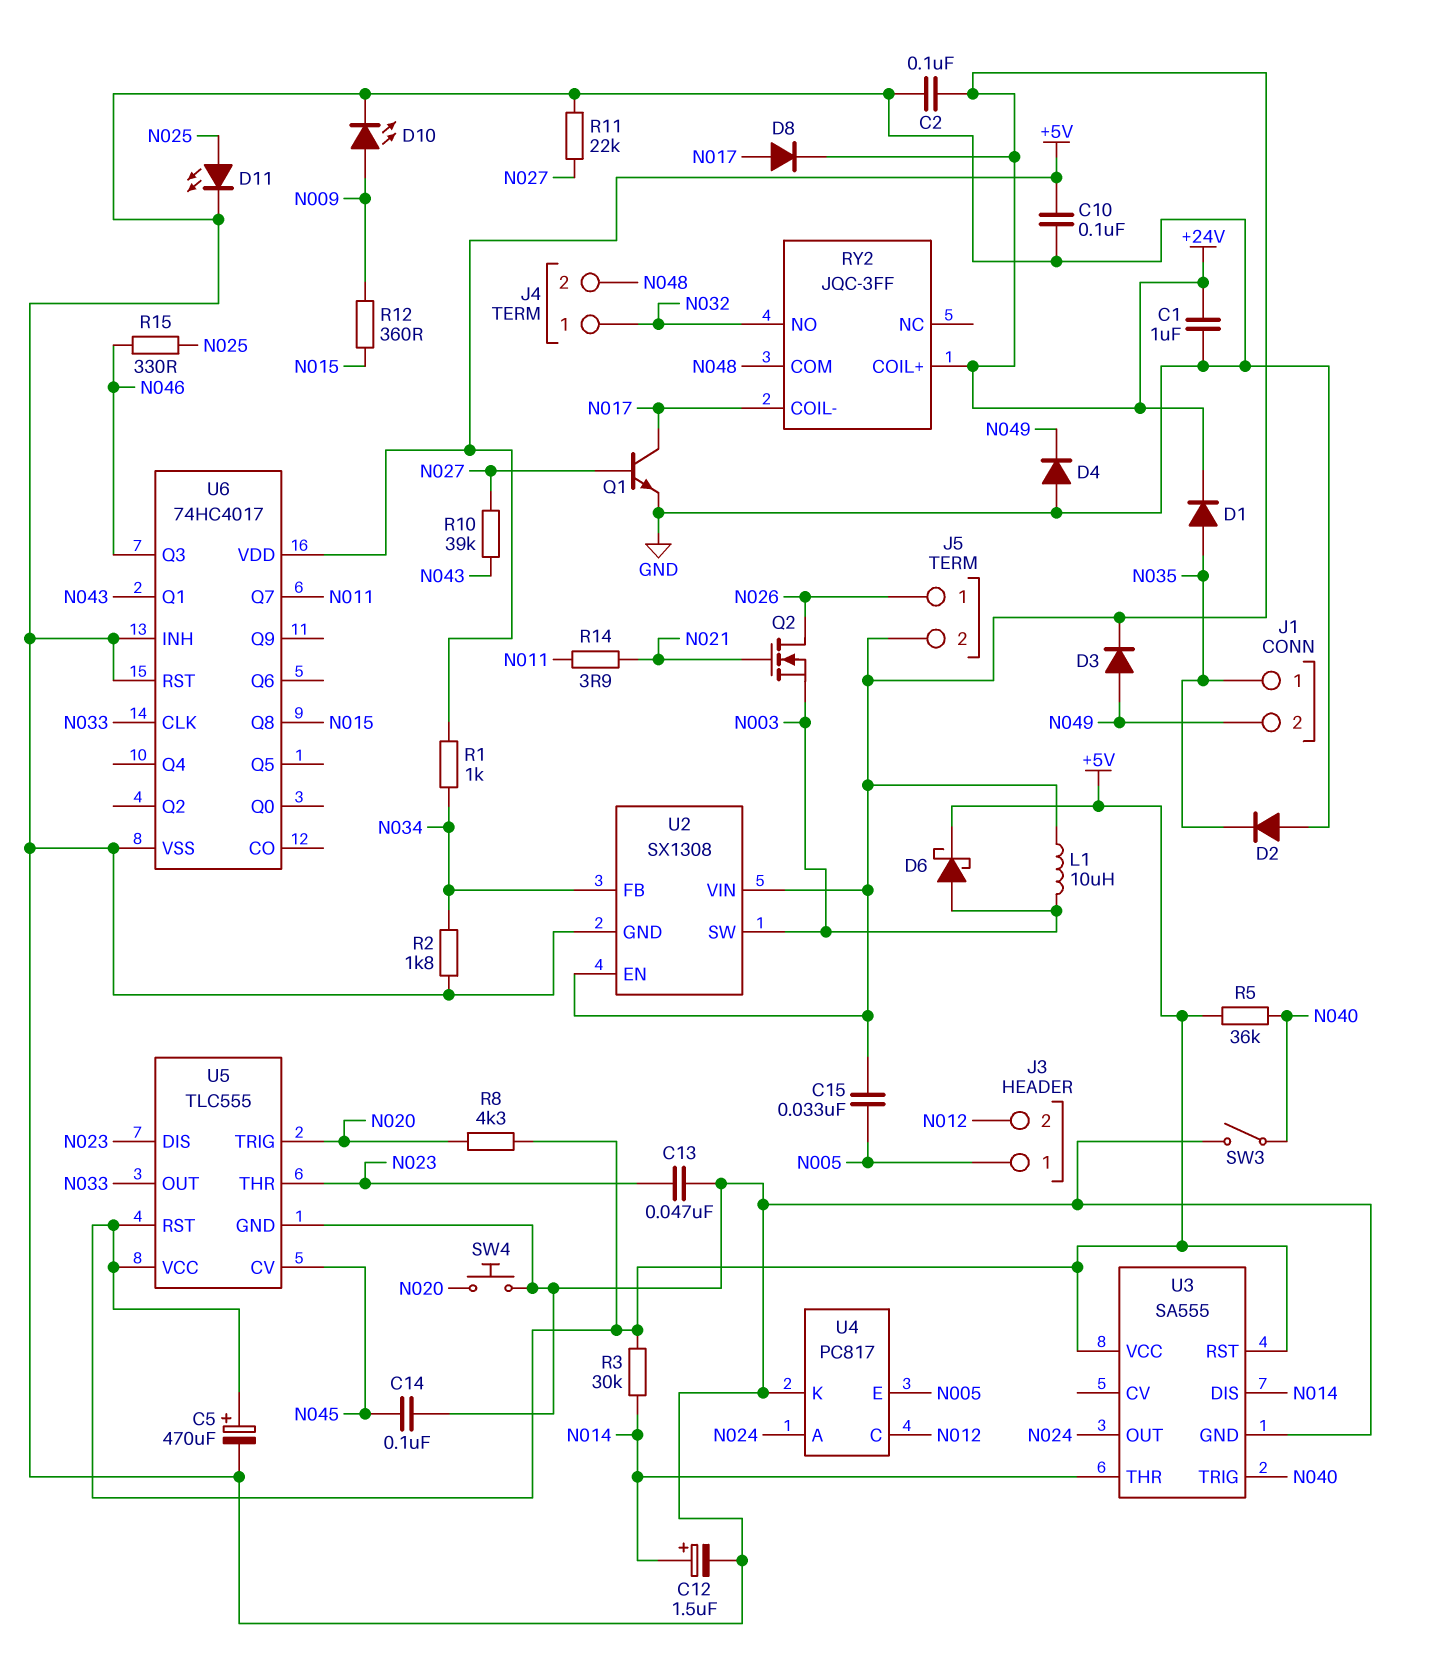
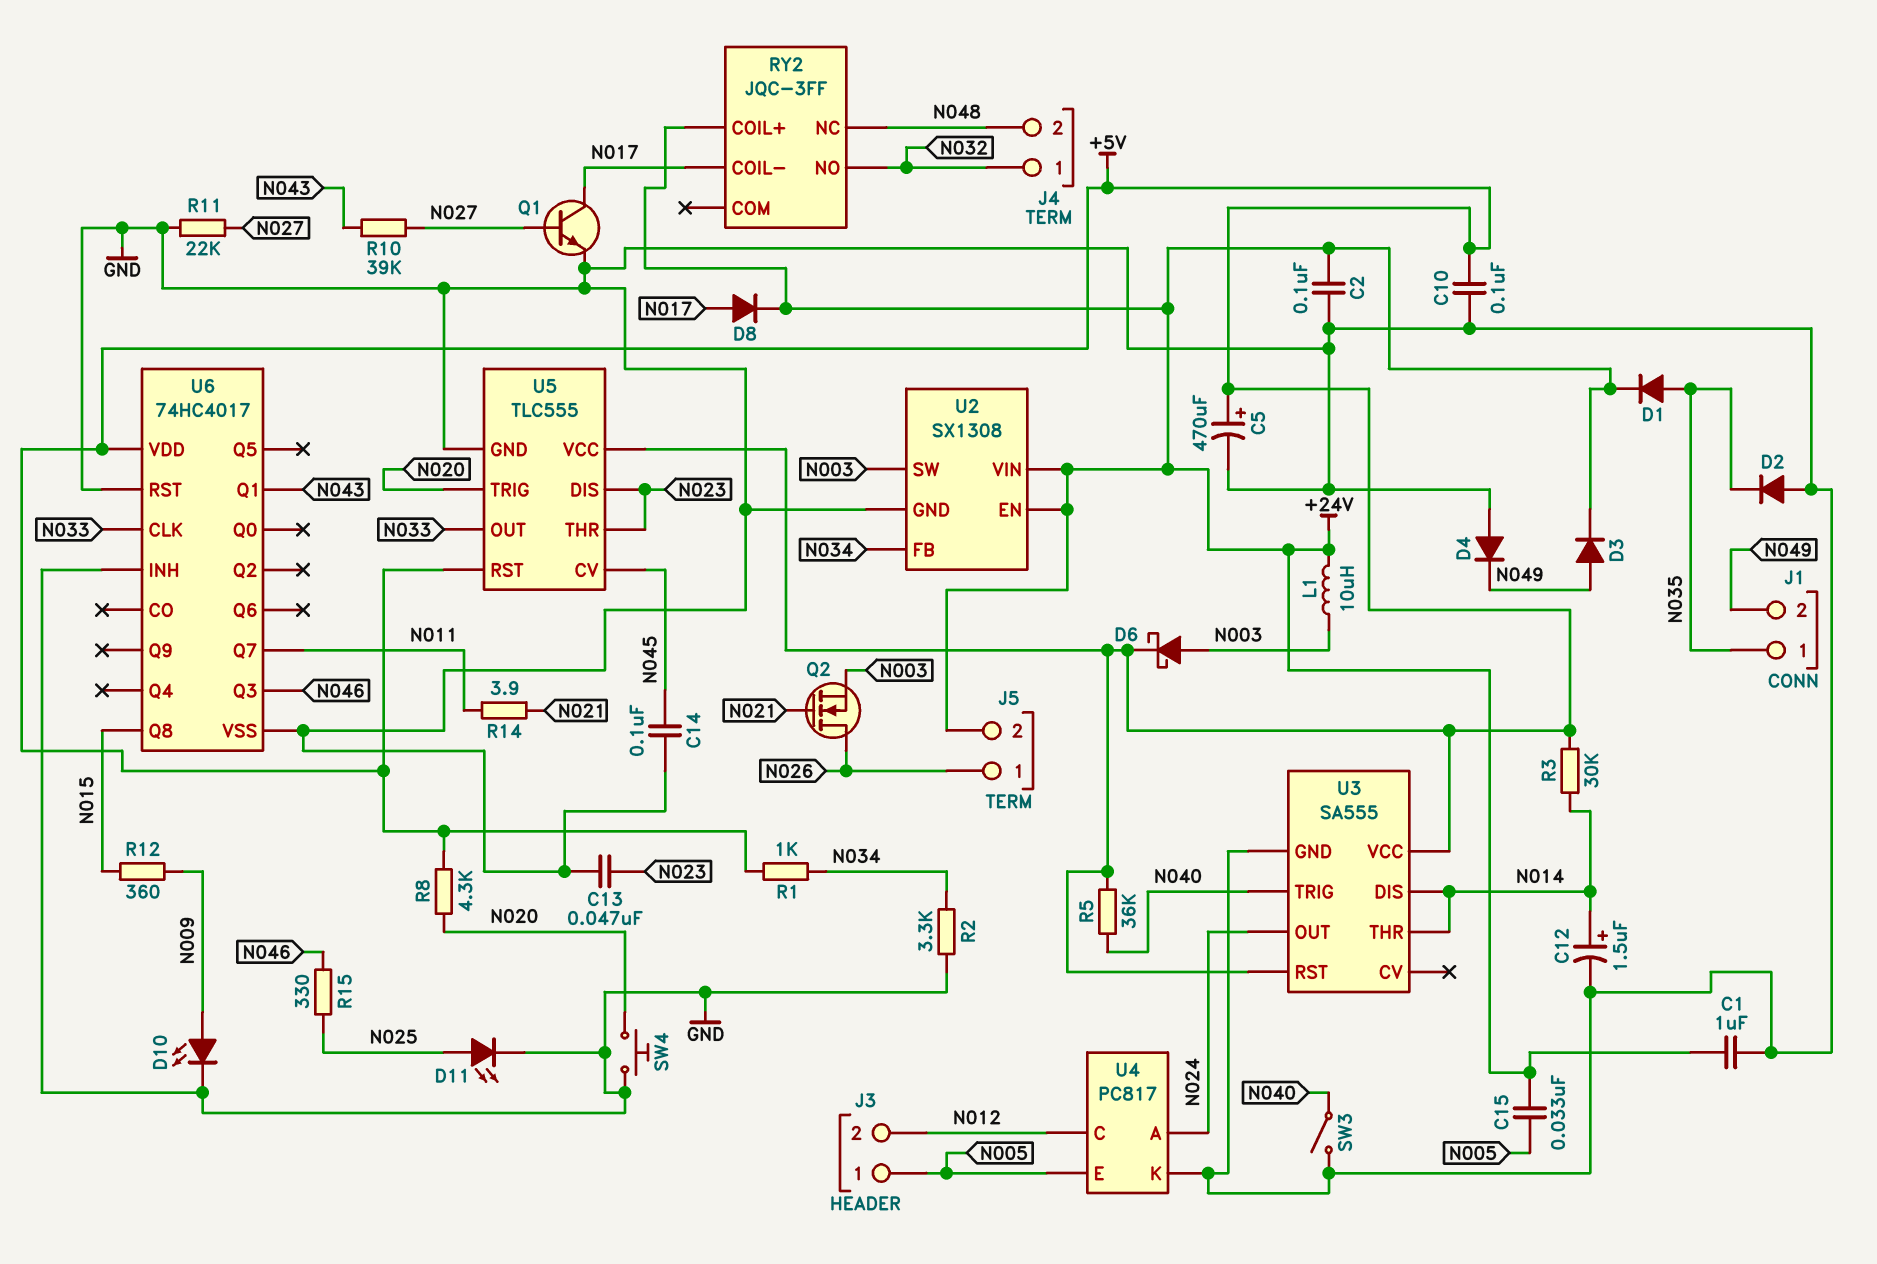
R2: 1.8k (GND, N034) -> 3.3k (GND, N034)
RY2 pin COM: N048 -> none
RY2 pin NC: none -> N048

